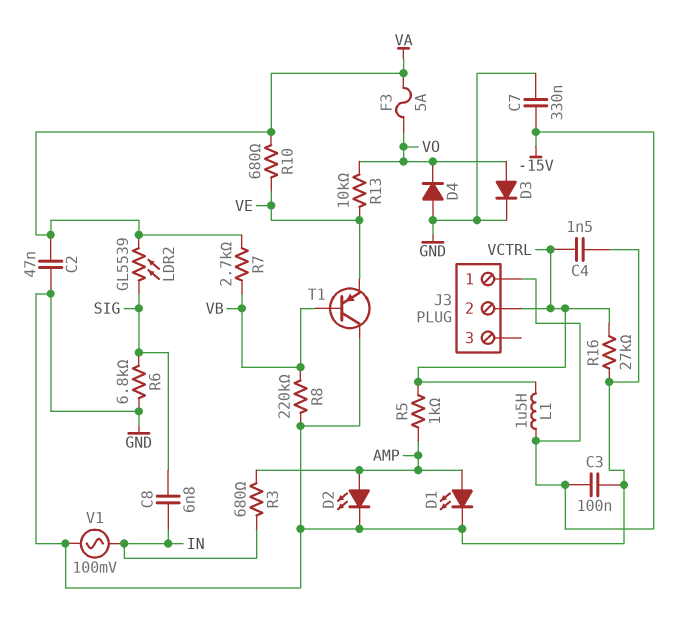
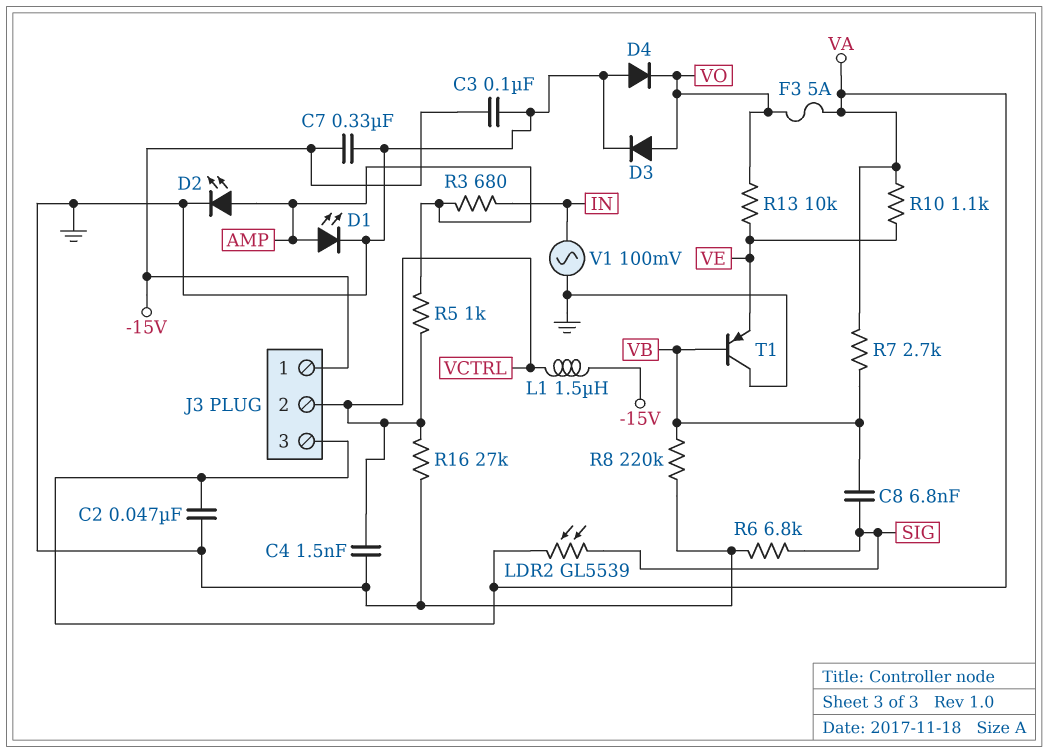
C8: 6.8nF (IN, SIG) -> 6.8nF (SIG, VB)
J3 pin 3: none -> VA
R10: 680 (VA, VE) -> 1.1k (VA, VE)

